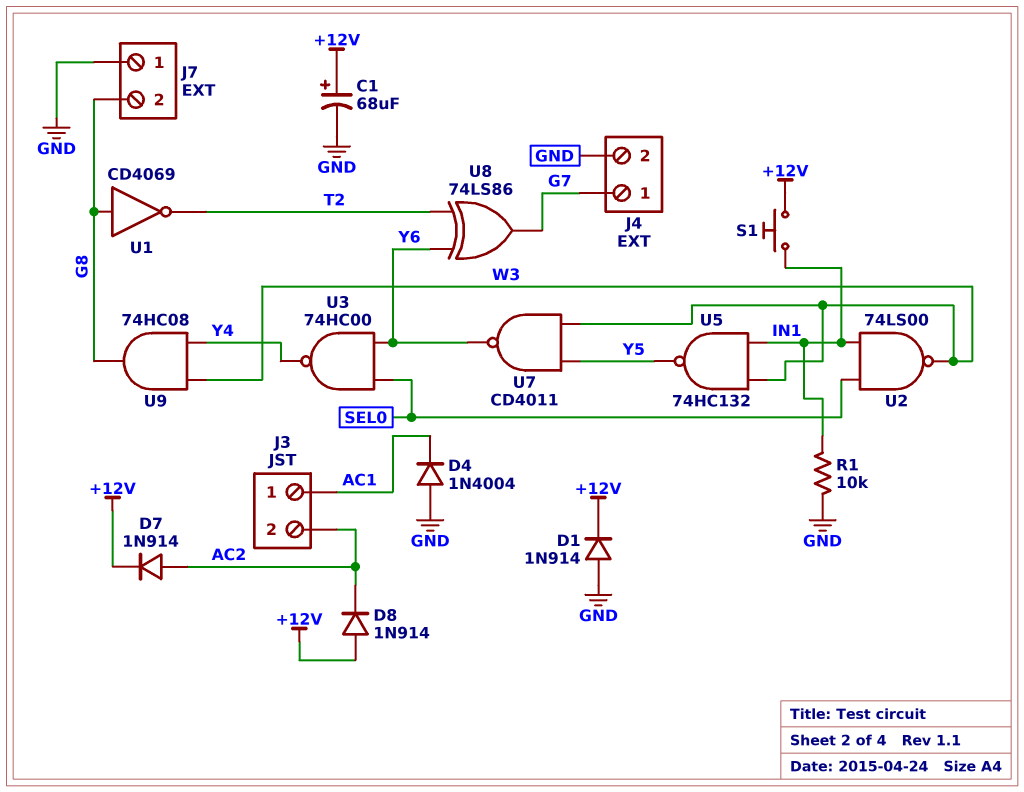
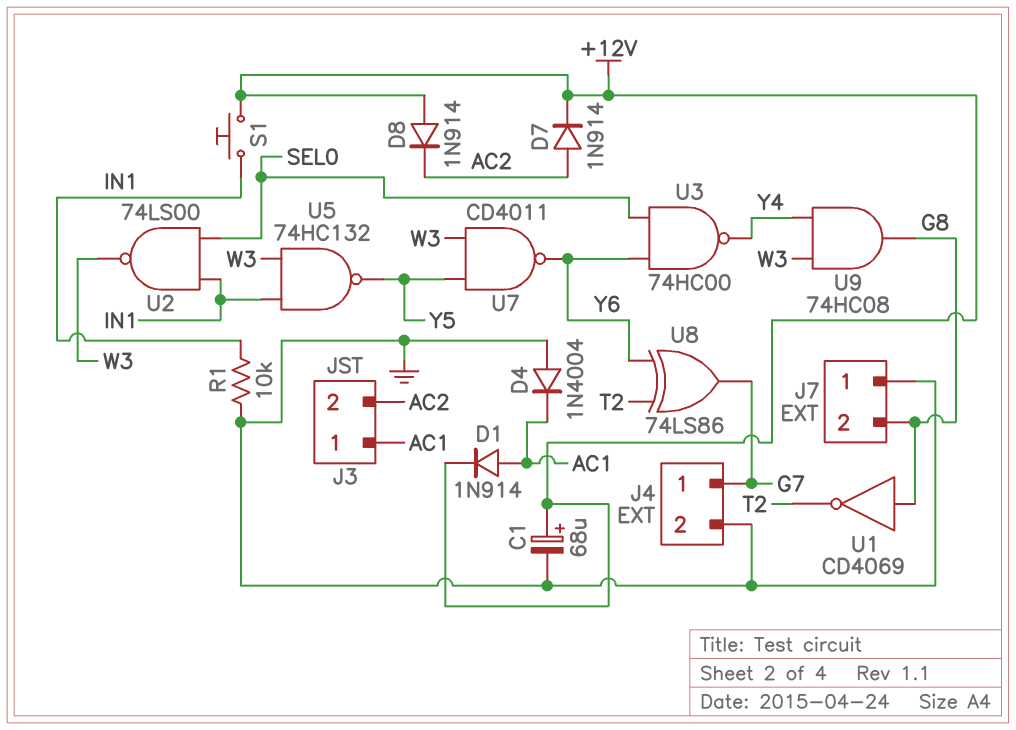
D1: diode 1N914 (A GND, K +12V) -> diode 1N914 (A AC1, K +12V)

